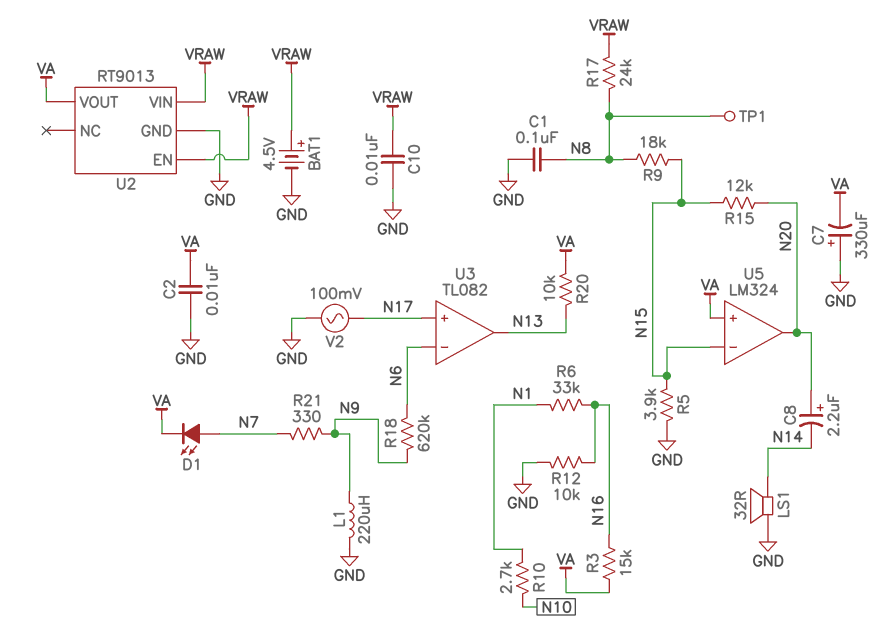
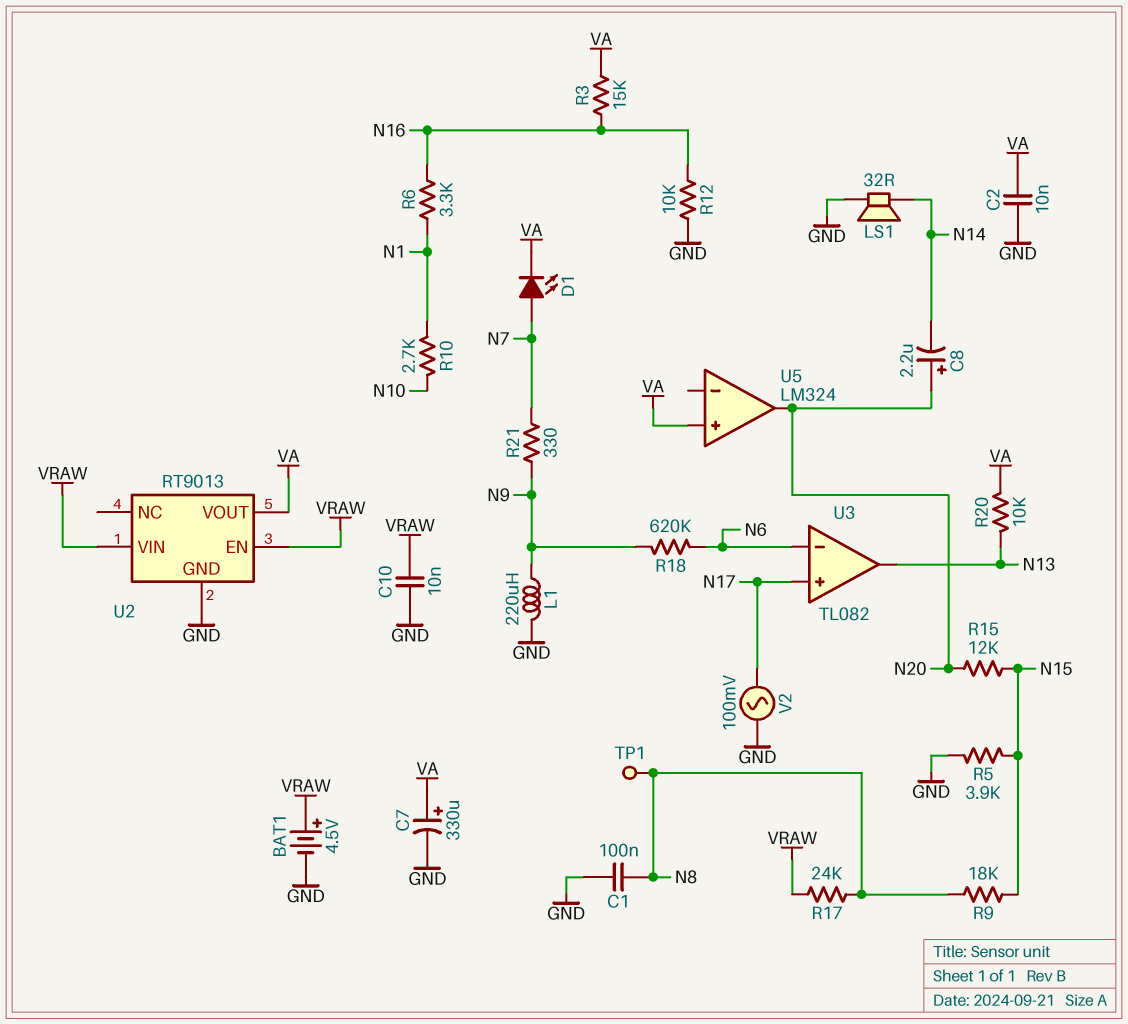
C7: 330uF (plus GND, minus VA) -> 330uF (plus VA, minus GND)
R6: 33k (N1, N16) -> 3.3k (N1, N16)
U5 pin in-: N15 -> none

